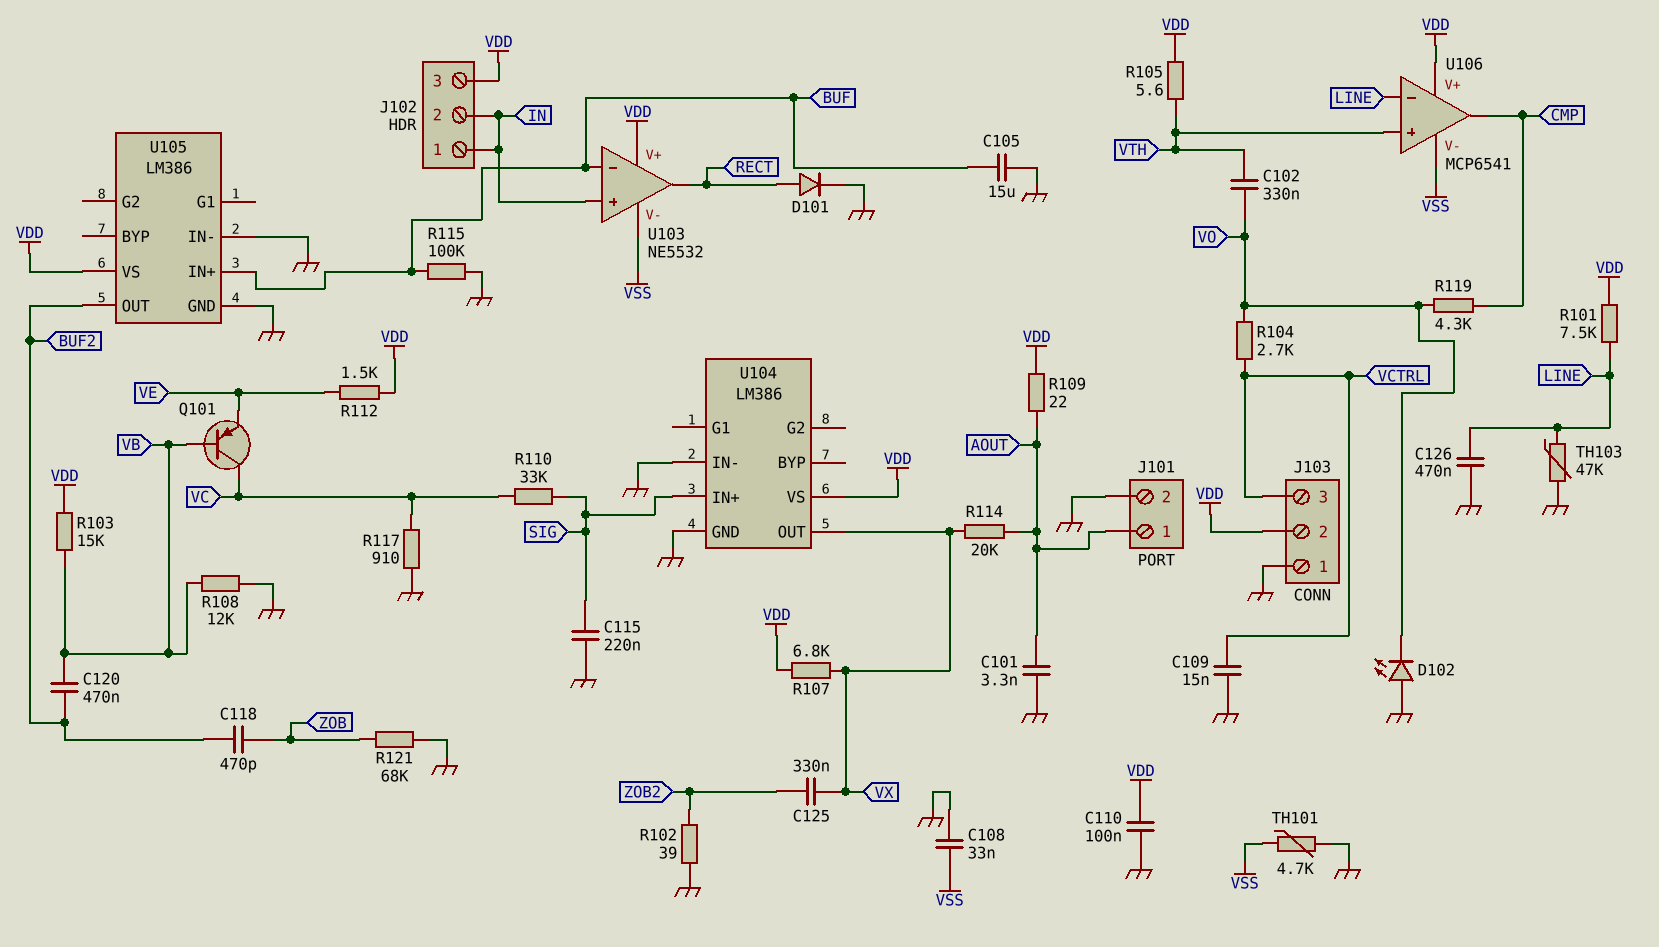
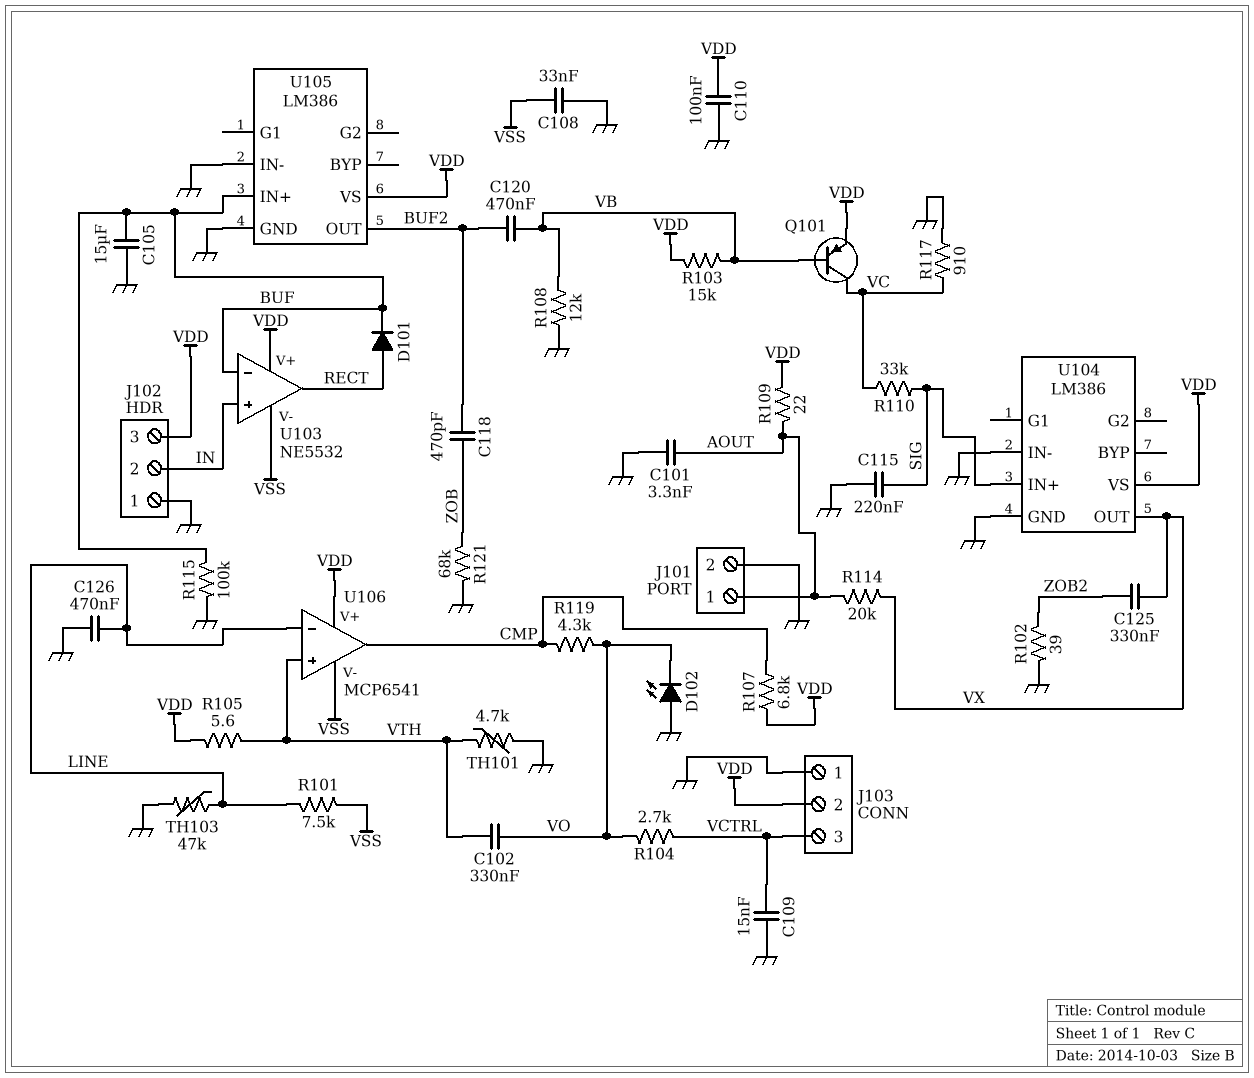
D101: diode (A RECT, K GND) -> diode (A RECT, K BUF)
J102 pin 1: IN -> GND
Q101: PNP (B VB, C VC, E VE) -> PNP (B VB, C VC, E VDD)
R101: 7.5k (LINE, VDD) -> 7.5k (LINE, VSS)
R107: 6.8k (VDD, VX) -> 6.8k (CMP, VDD)
R112: 1.5k (VDD, VE) -> none
TH101: 4.7k (GND, VSS) -> 4.7k (GND, VTH)

